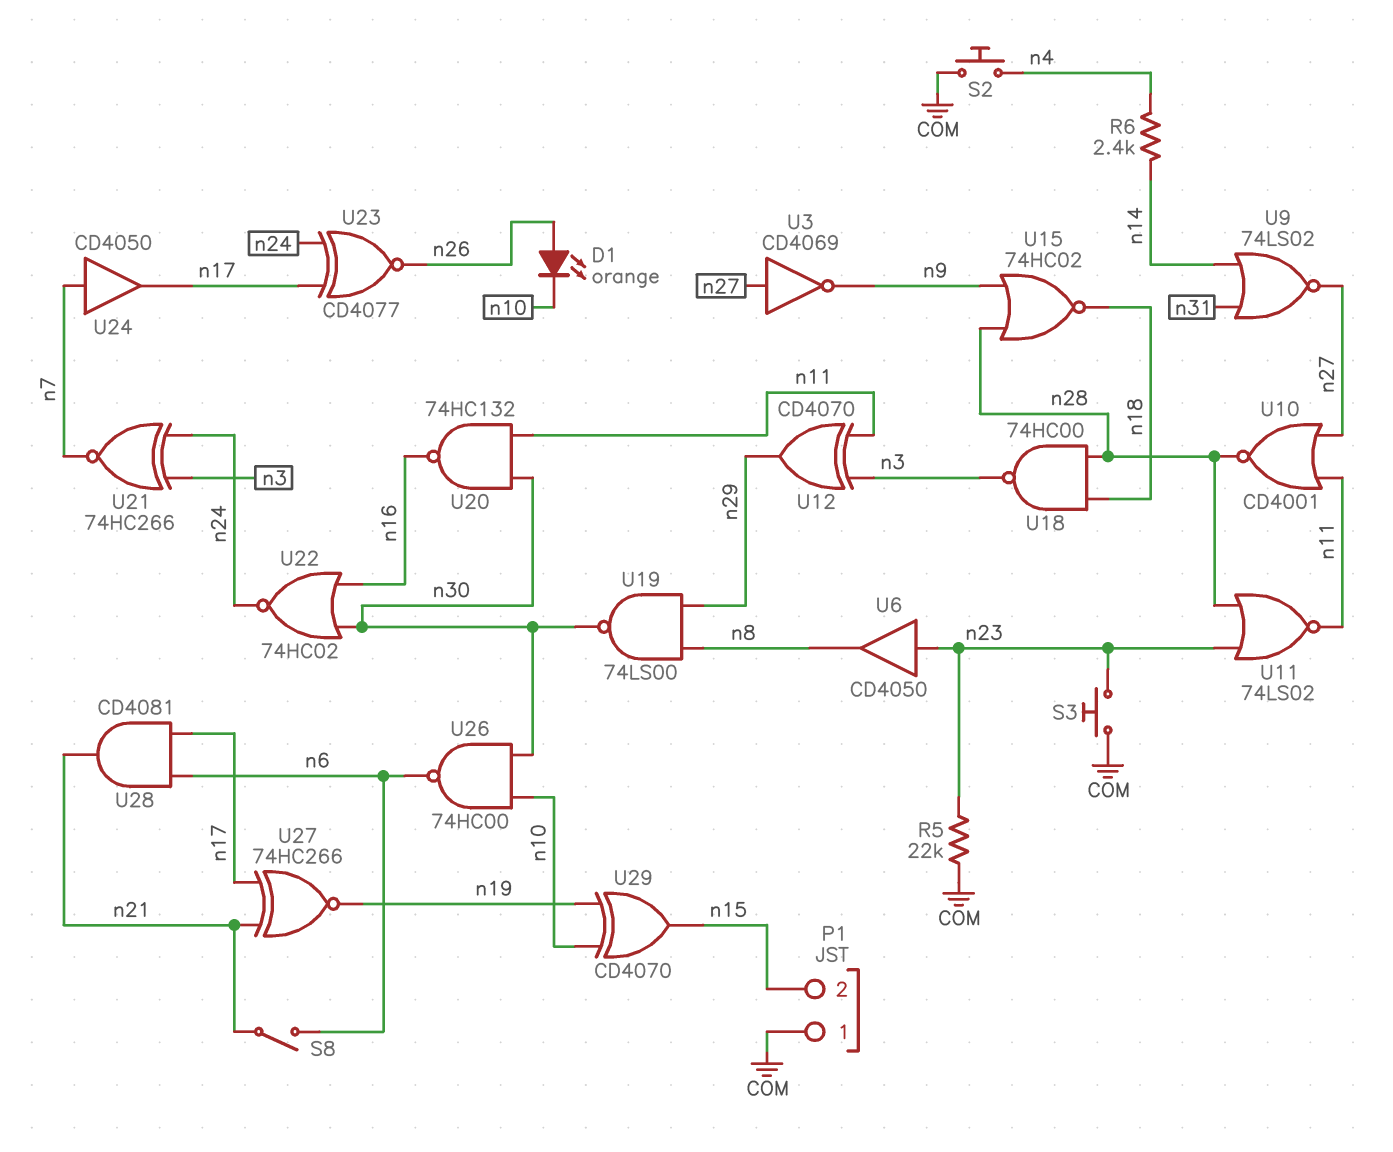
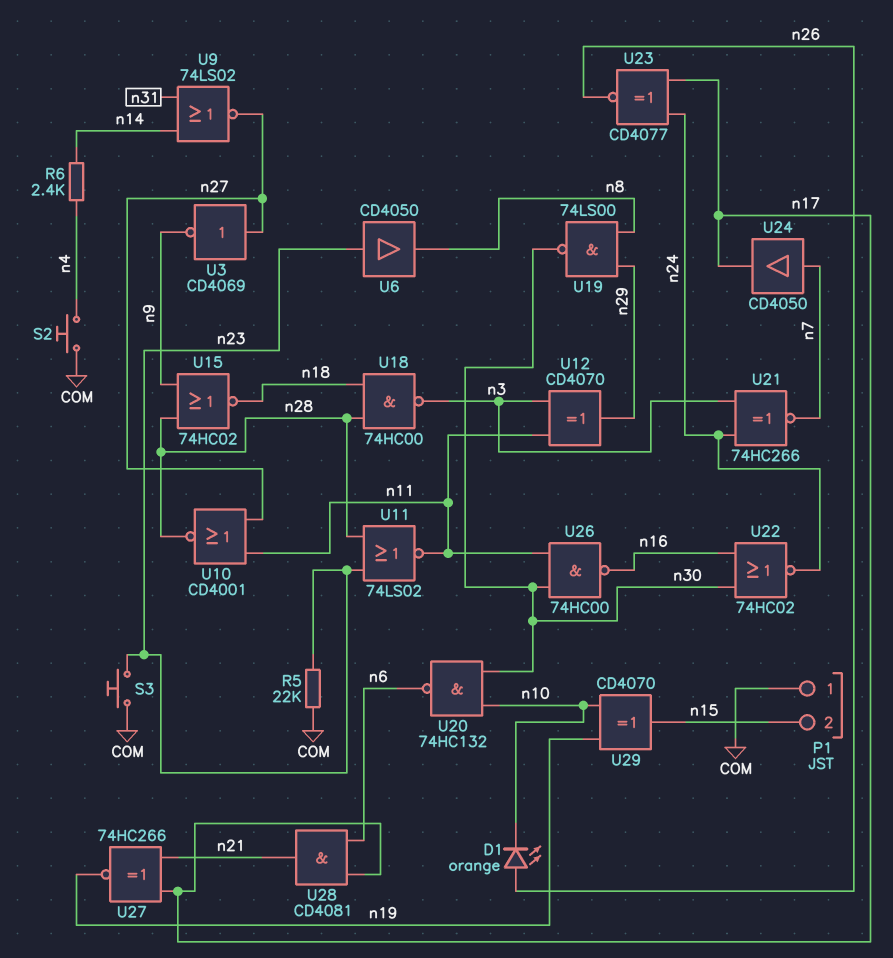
S8: switch (n6, n21) -> none
U20: NAND 74HC132 (in n11, in n30, out n16) -> NAND 74HC132 (in n10, in n30, out n6)
U26: NAND 74HC00 (in n10, in n30, out n6) -> NAND 74HC00 (in n11, in n30, out n16)

